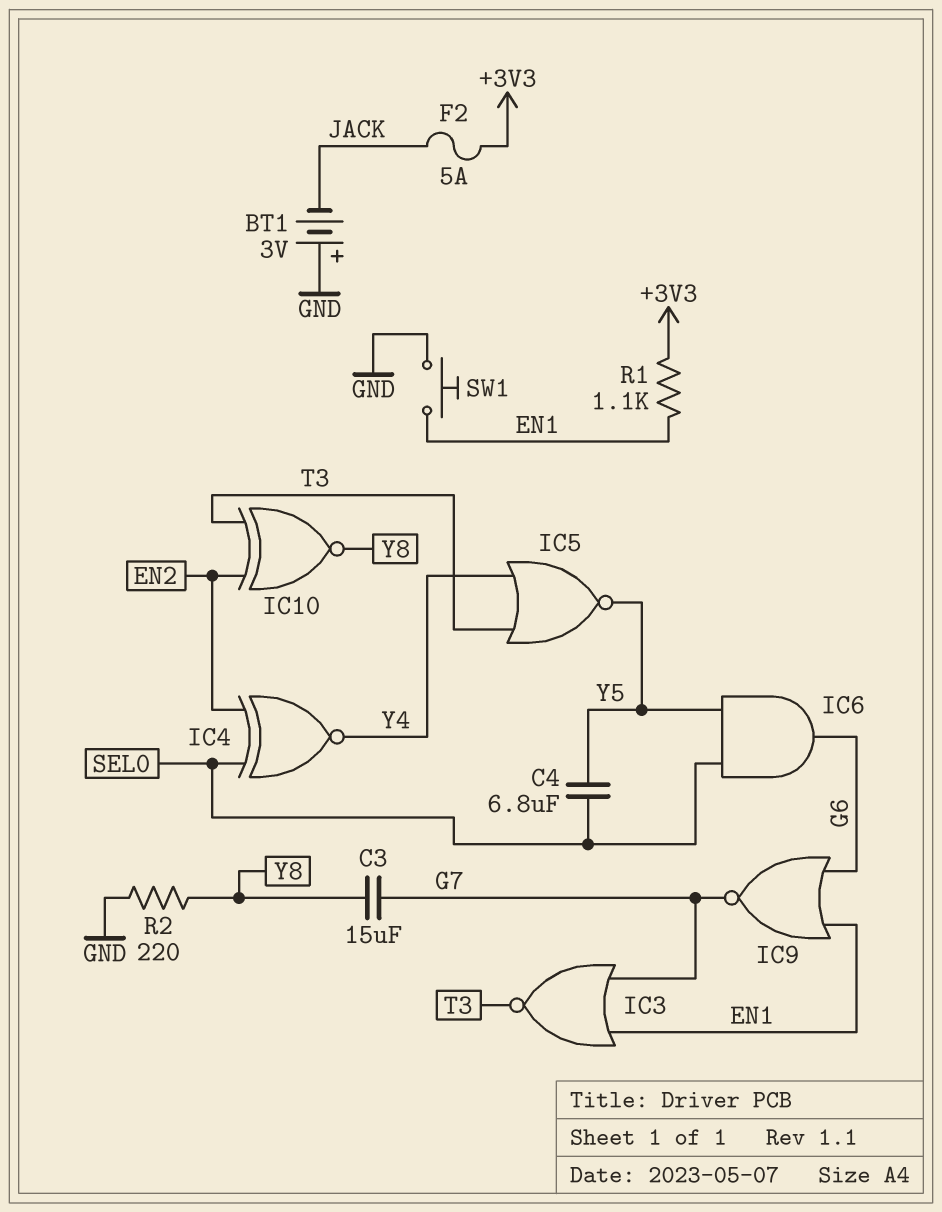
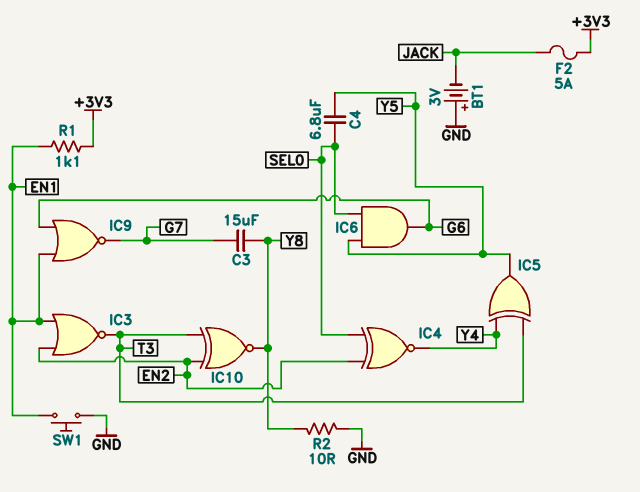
IC3: NOR (in EN1, in G7, out T3) -> NOR (in EN1, in EN2, out T3)
IC5: NOR (in T3, in Y4, out Y5) -> XOR (in T3, in Y4, out Y5)
R2: 220 (GND, Y8) -> 10 (GND, Y8)

